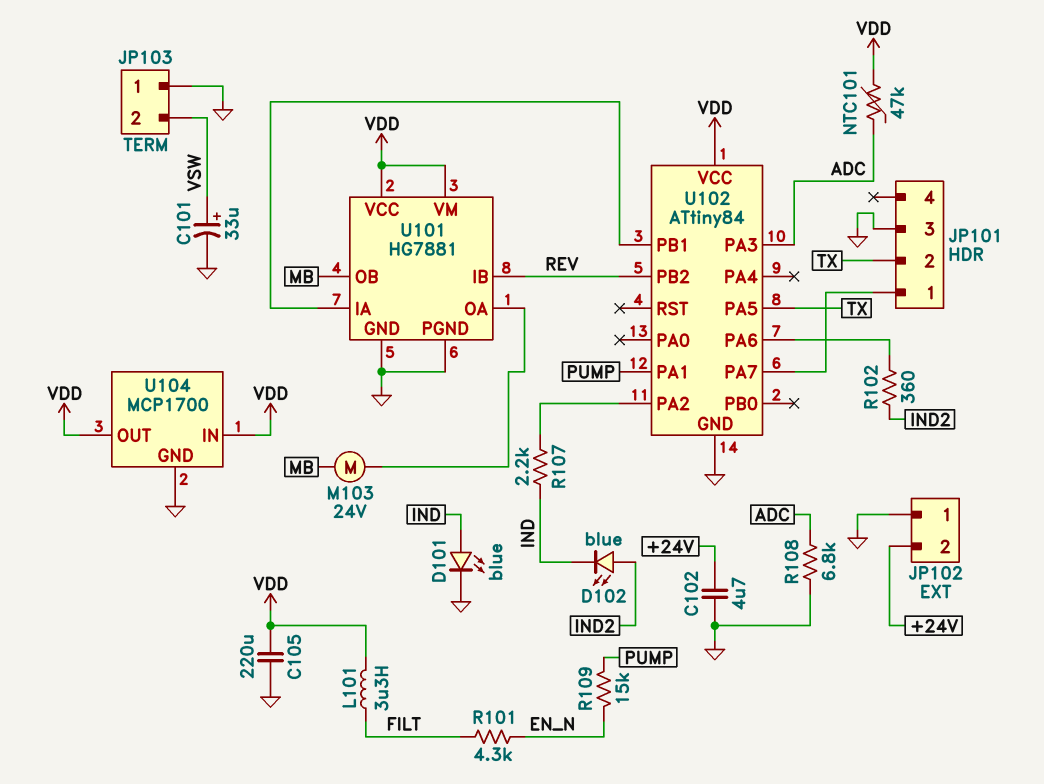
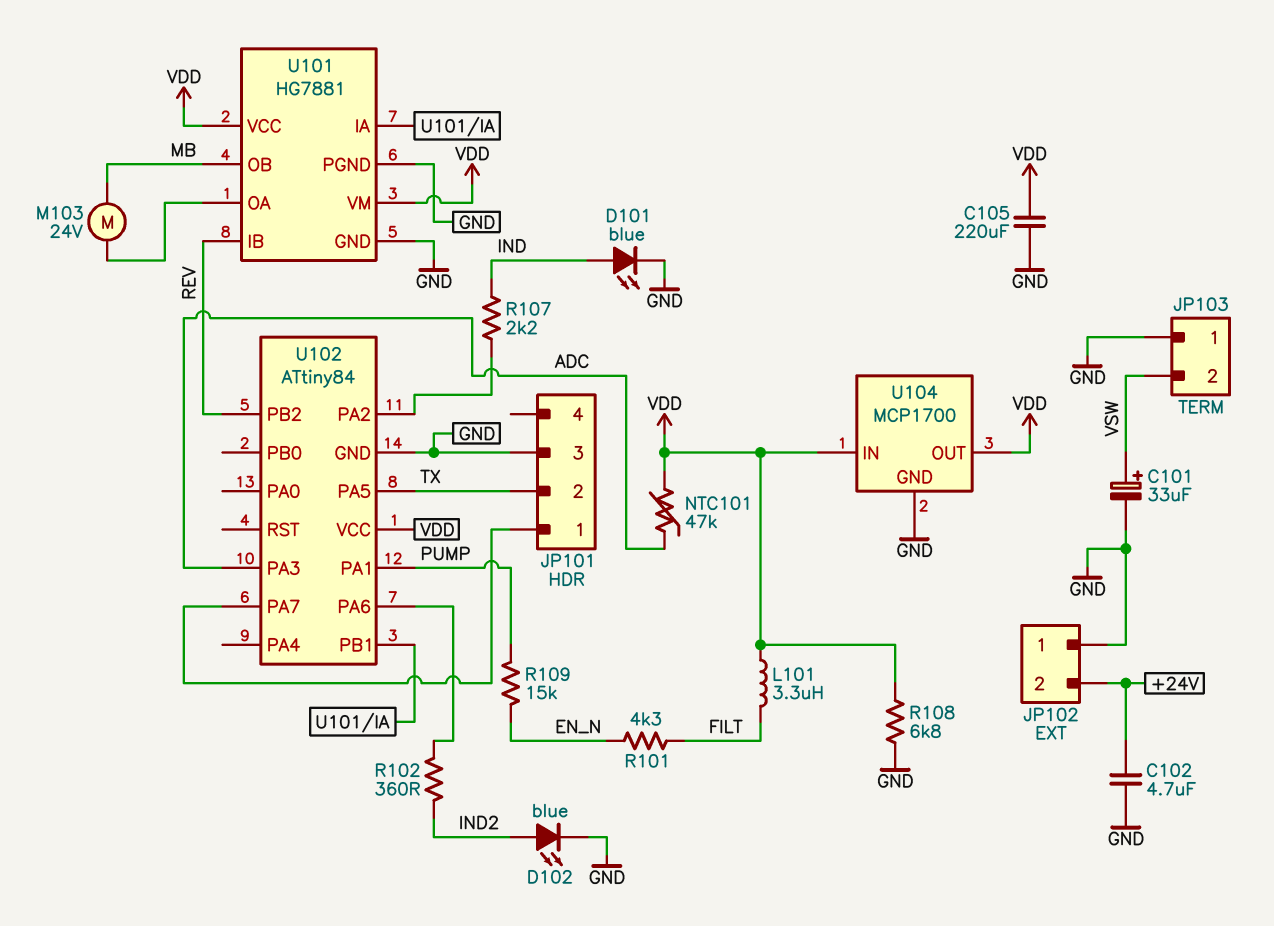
D102: LED blue (A IND2, K IND) -> LED blue (A IND2, K GND)
R108: 6.8k (ADC, GND) -> 6.8k (GND, VDD)

